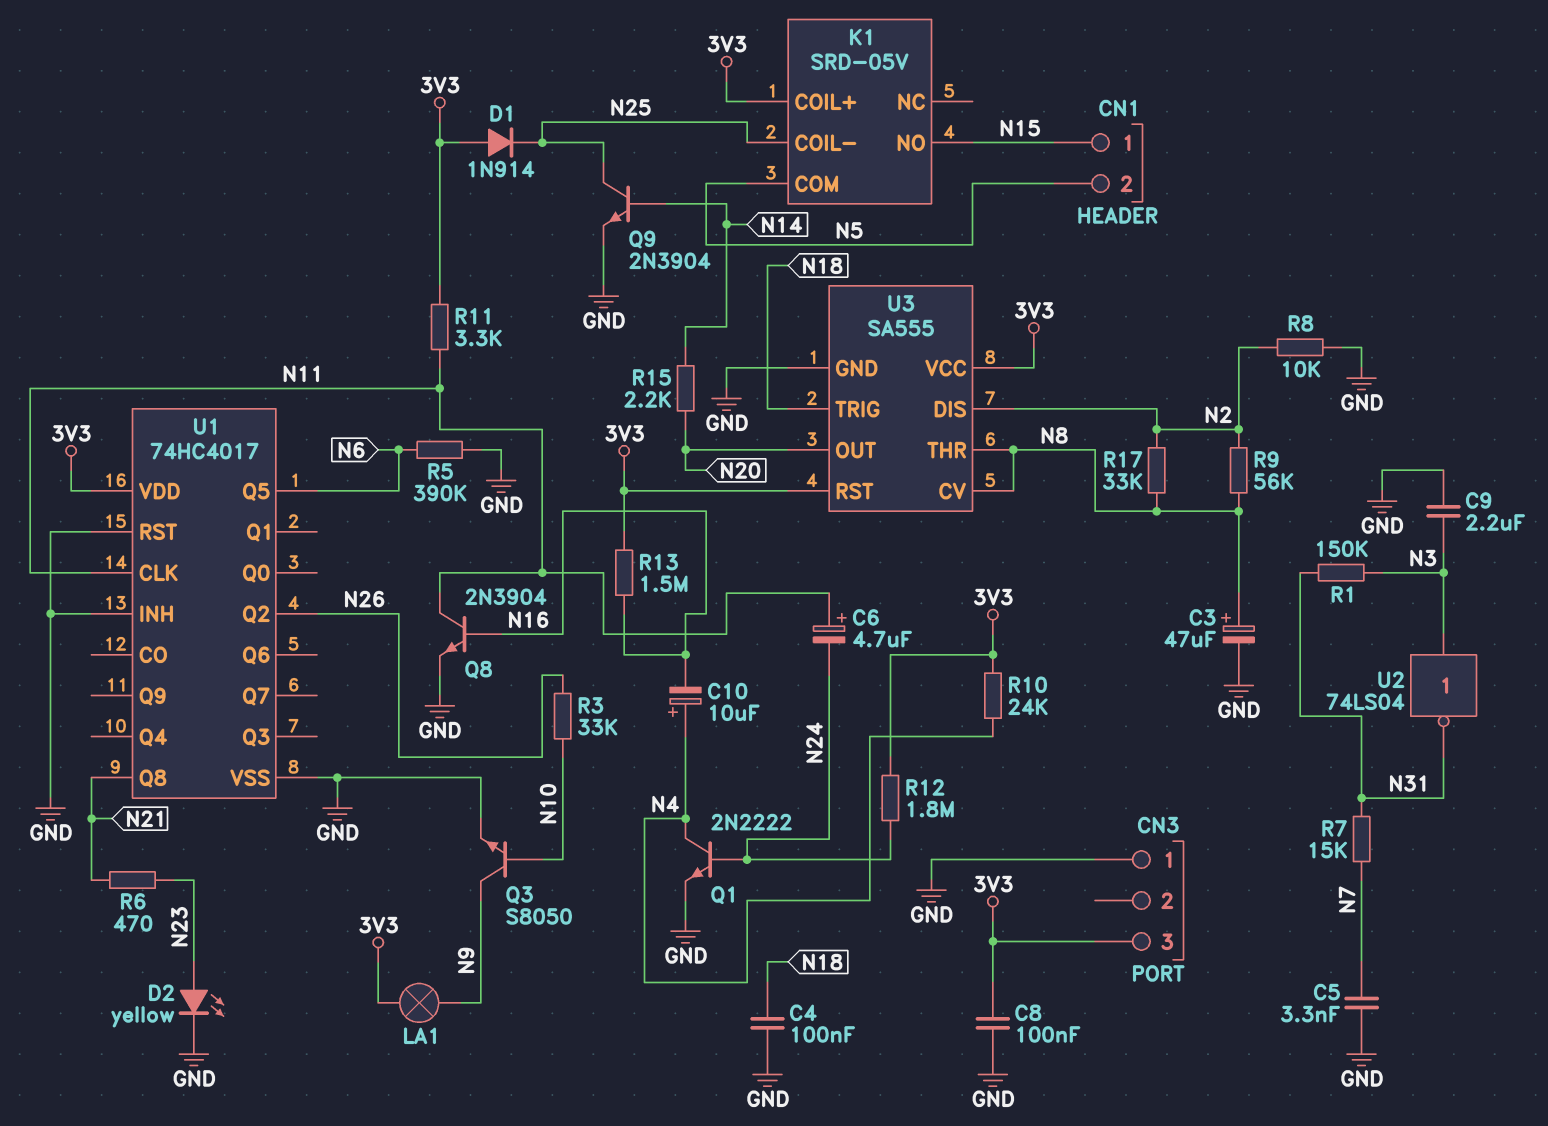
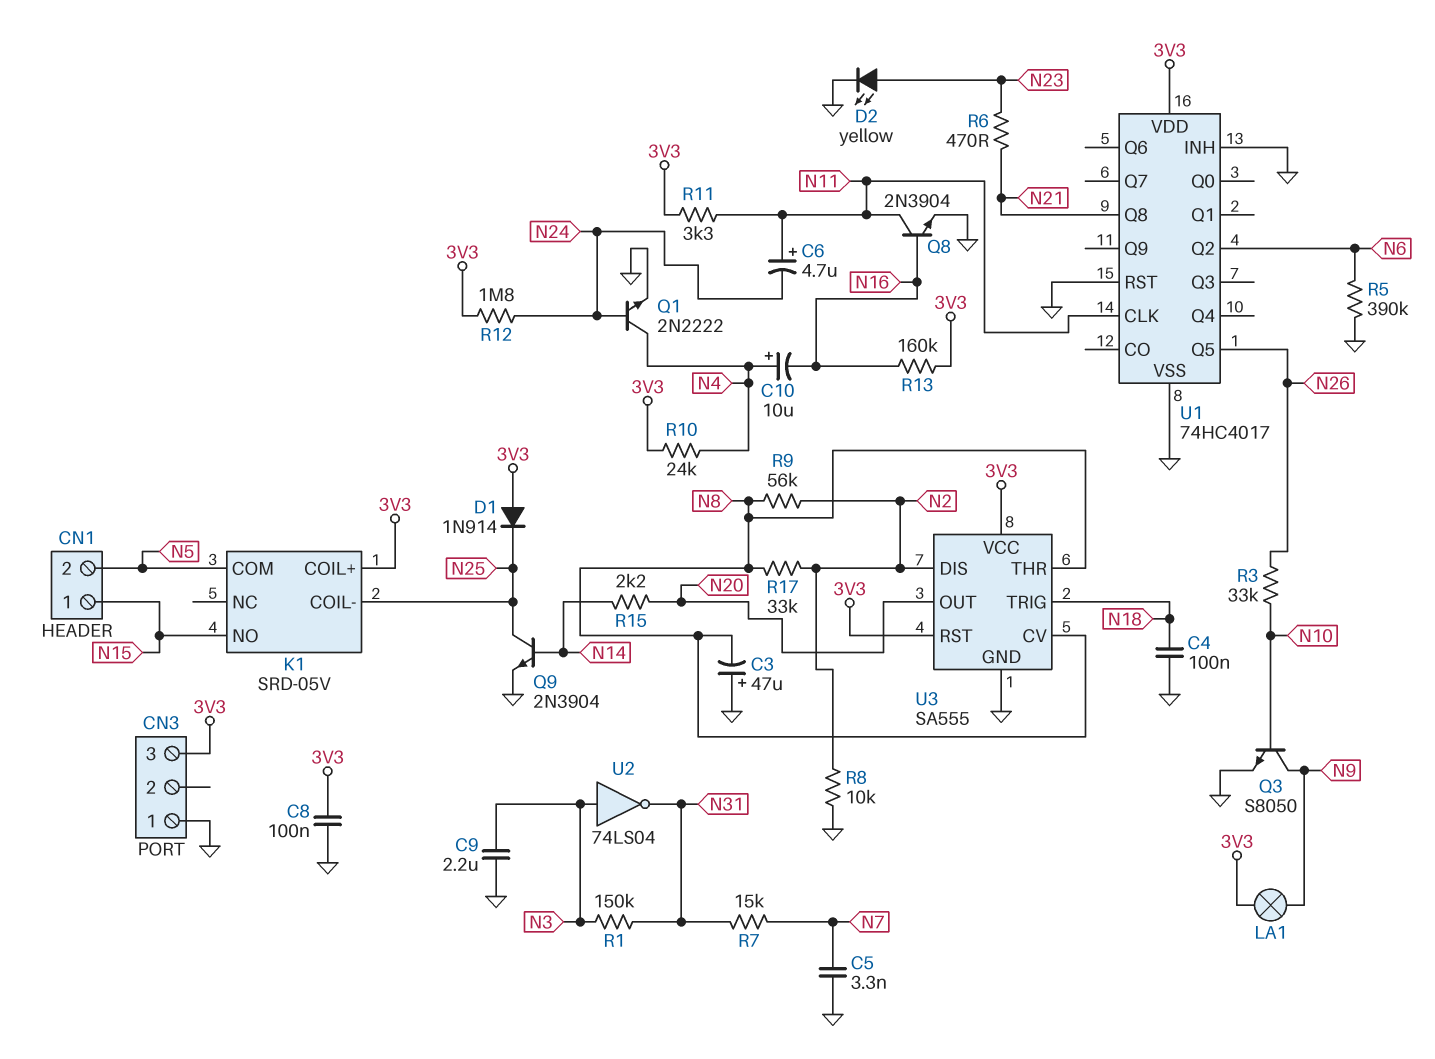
C3: 47uF (plus N8, minus GND) -> 47uF (plus GND, minus N8)
R13: 1.5M (3V3, N16) -> 160k (3V3, N16)
U1 pin Q2: N26 -> N6
U1 pin Q5: N6 -> N26

